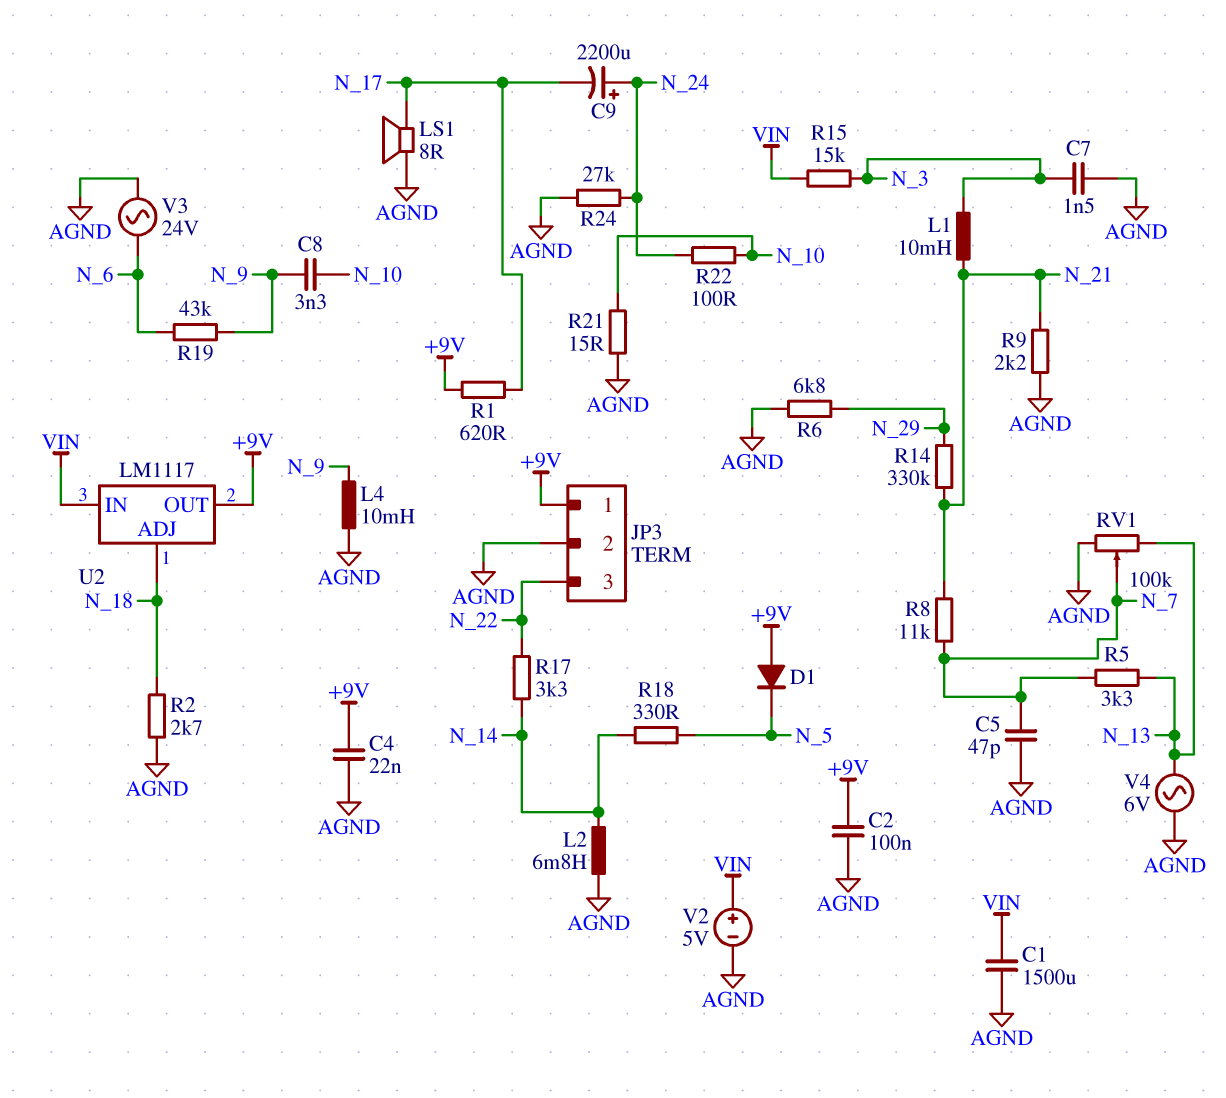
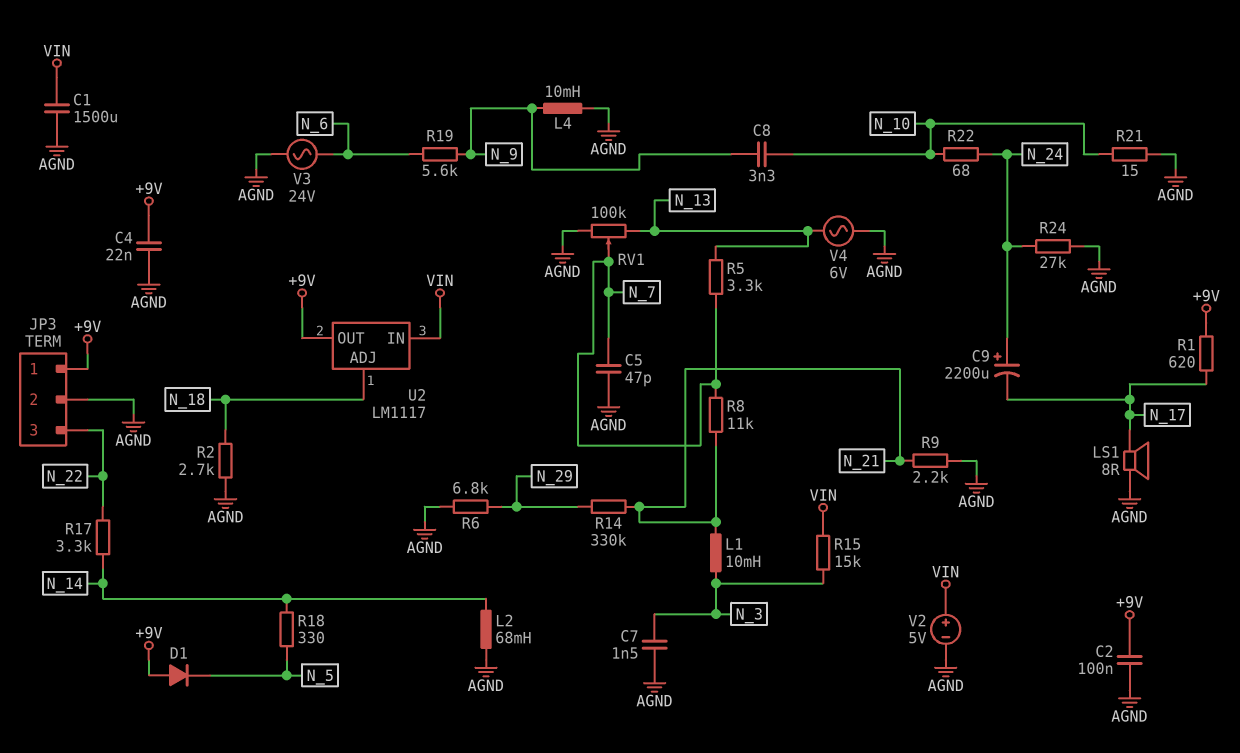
L2: 6.8mH (AGND, N_14) -> 68mH (AGND, N_14)
R19: 43k (N_6, N_9) -> 5.6k (N_6, N_9)
R22: 100 (N_10, N_24) -> 68 (N_10, N_24)

